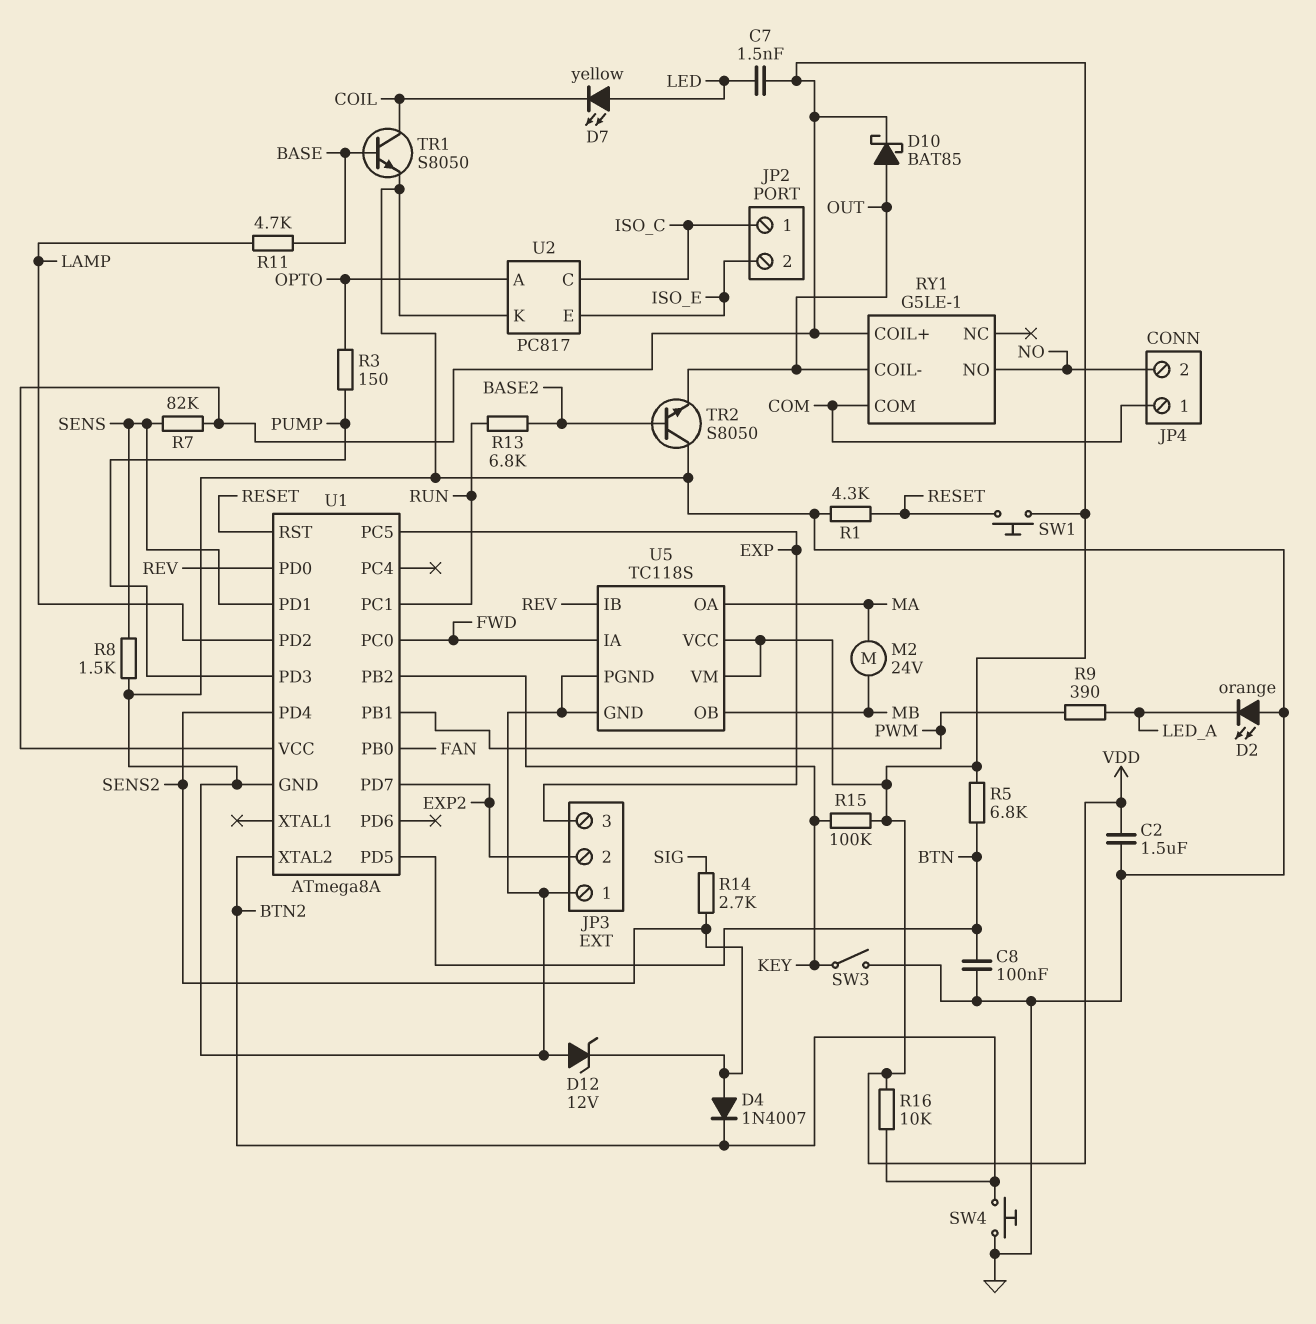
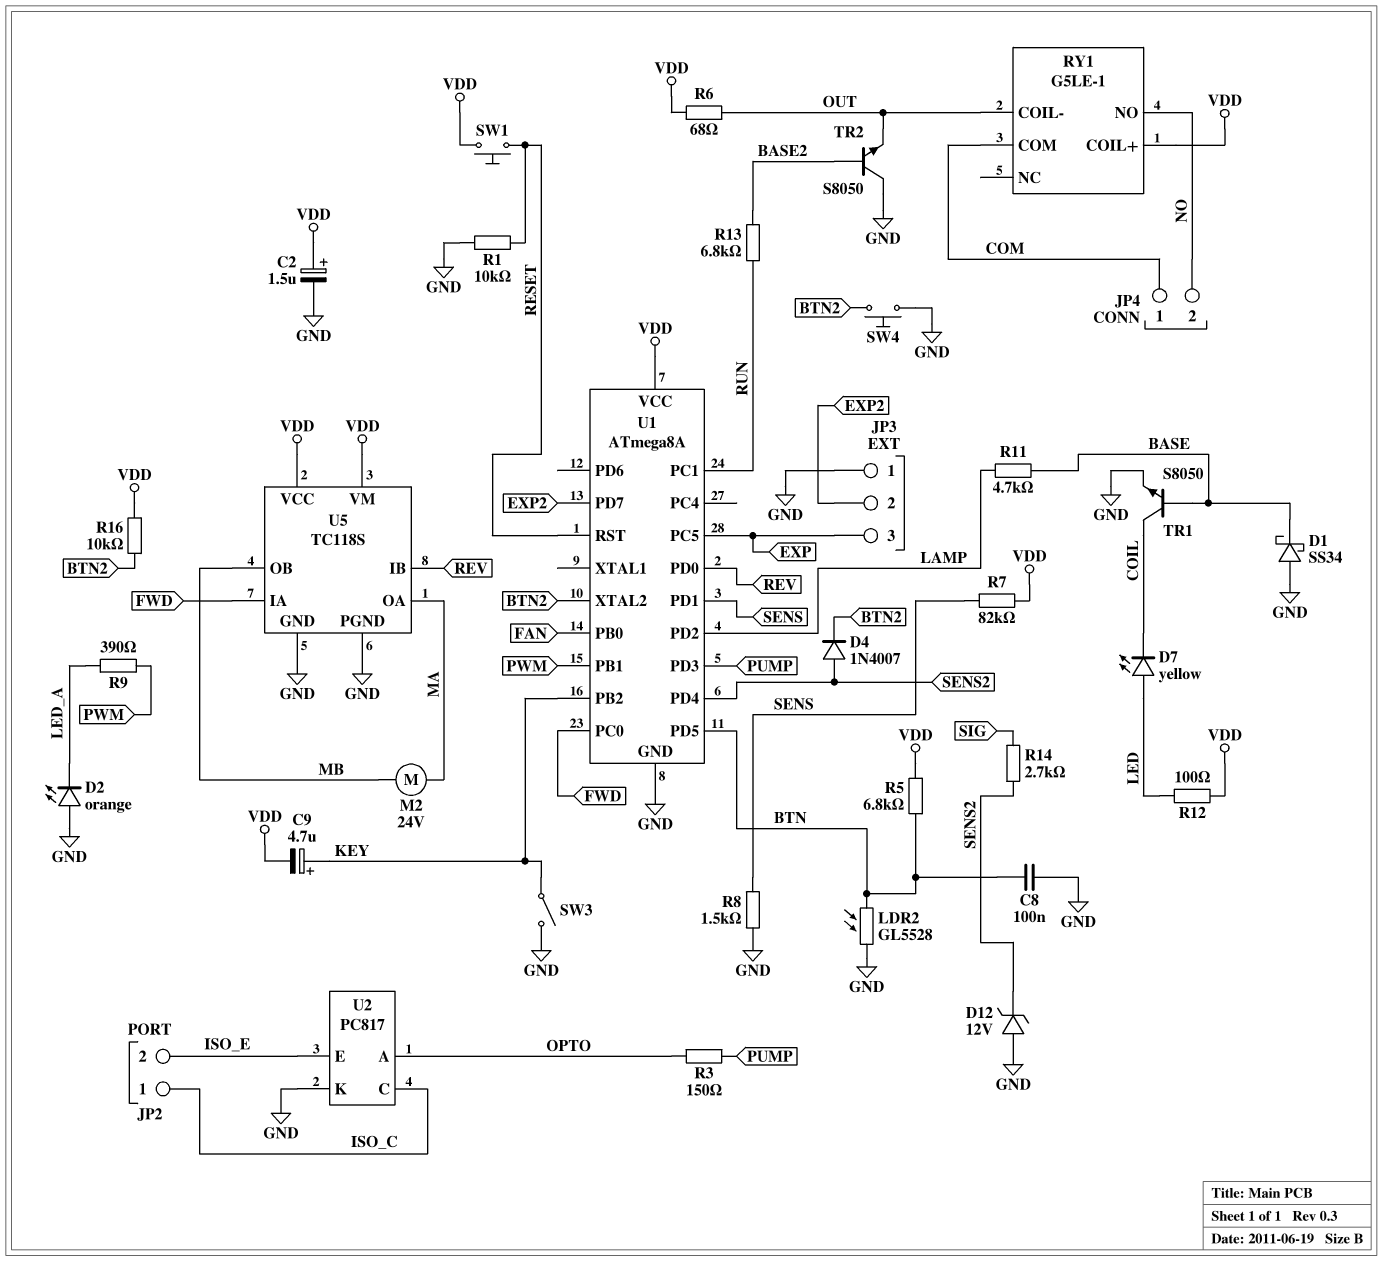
C2: 1.5uF (GND, VDD) -> 1.5uF (plus VDD, minus GND)
C7: 1.5nF (LED, VDD) -> none
C9: none -> 4.7uF (plus KEY, minus VDD)
D1: none -> schottky SS34 (A GND, K BASE)
D10: schottky BAT85 (A OUT, K VDD) -> none
LDR2: none -> GL5528 (BTN, GND)
R1: 4.3k (GND, RESET) -> 10k (GND, RESET)
R6: none -> 68 (OUT, VDD)
R12: none -> 100 (LED, VDD)
R15: 100k (KEY, VDD) -> none

